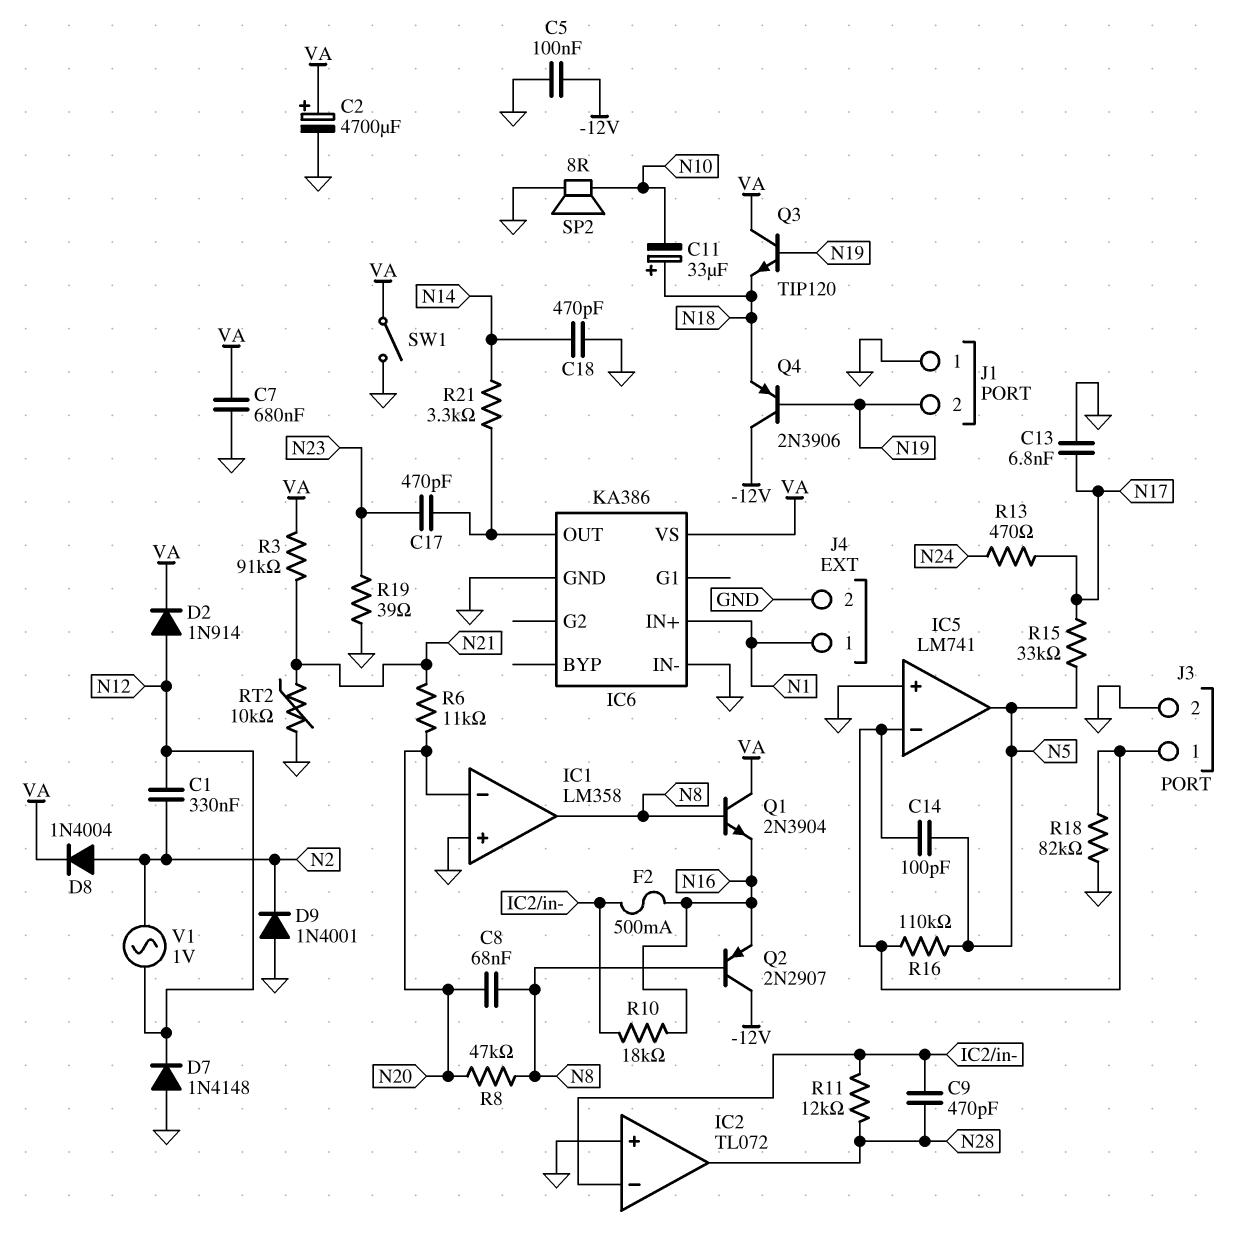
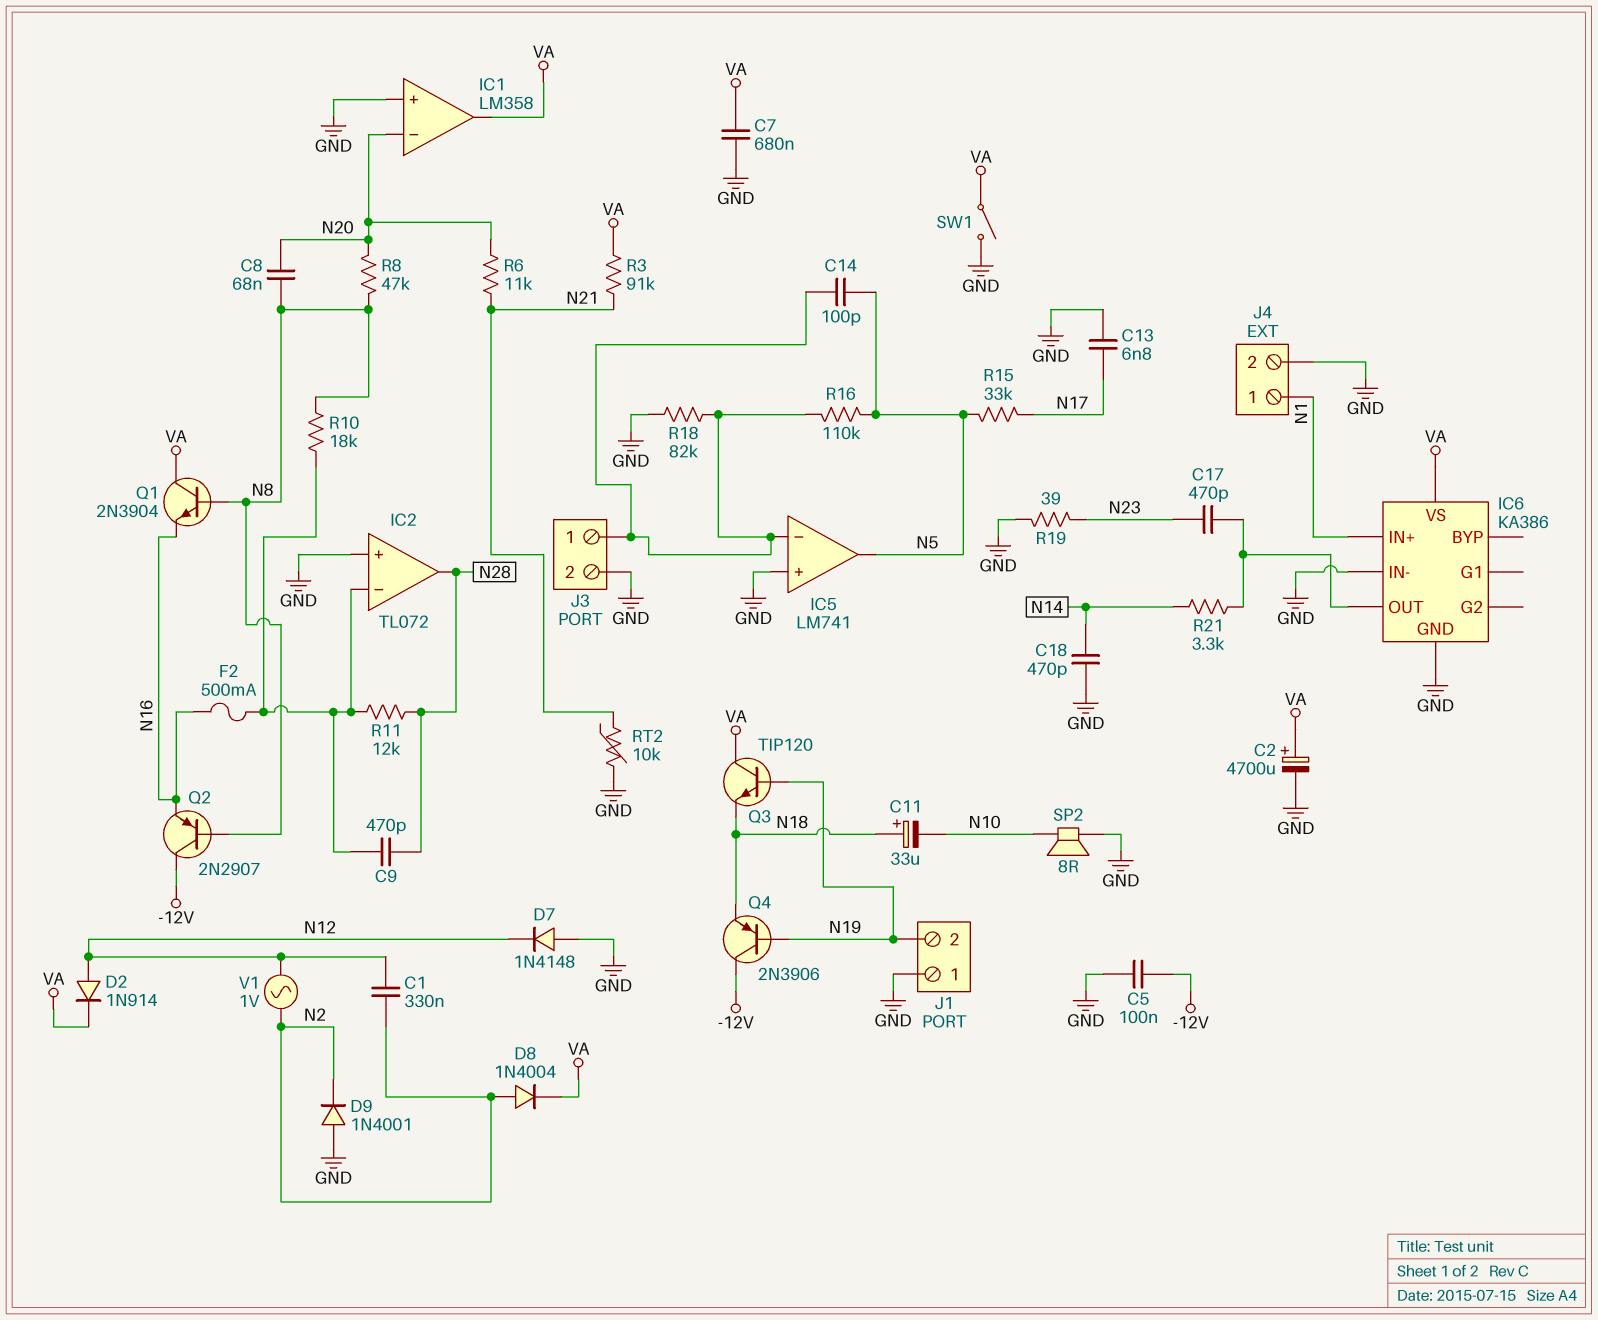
IC1 pin out: N8 -> VA
R10: 18k (IC2/in-, N16) -> 18k (IC2/in-, N8)
R13: 470 (N17, N24) -> none

